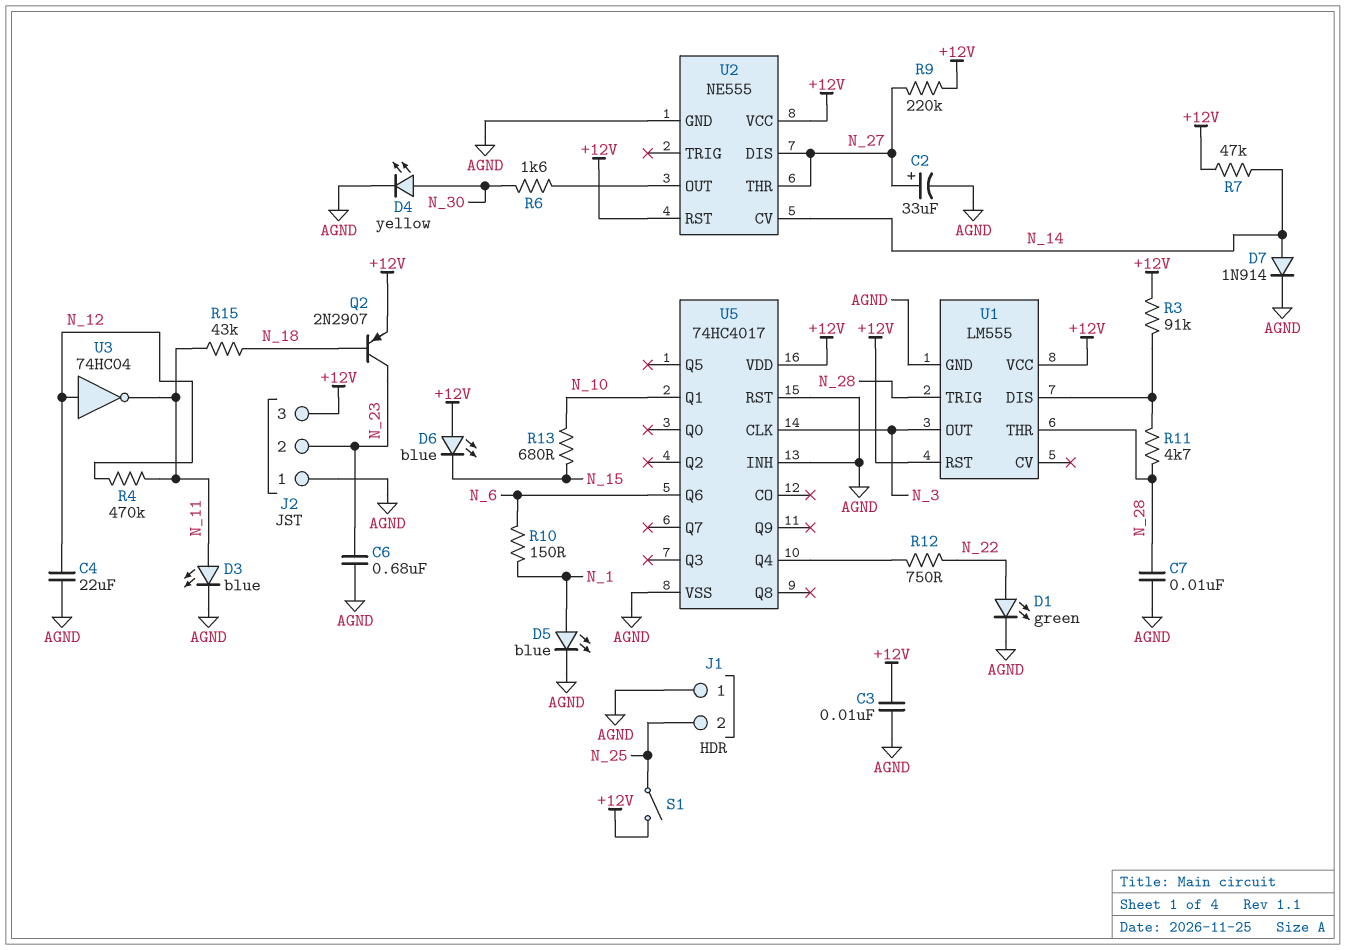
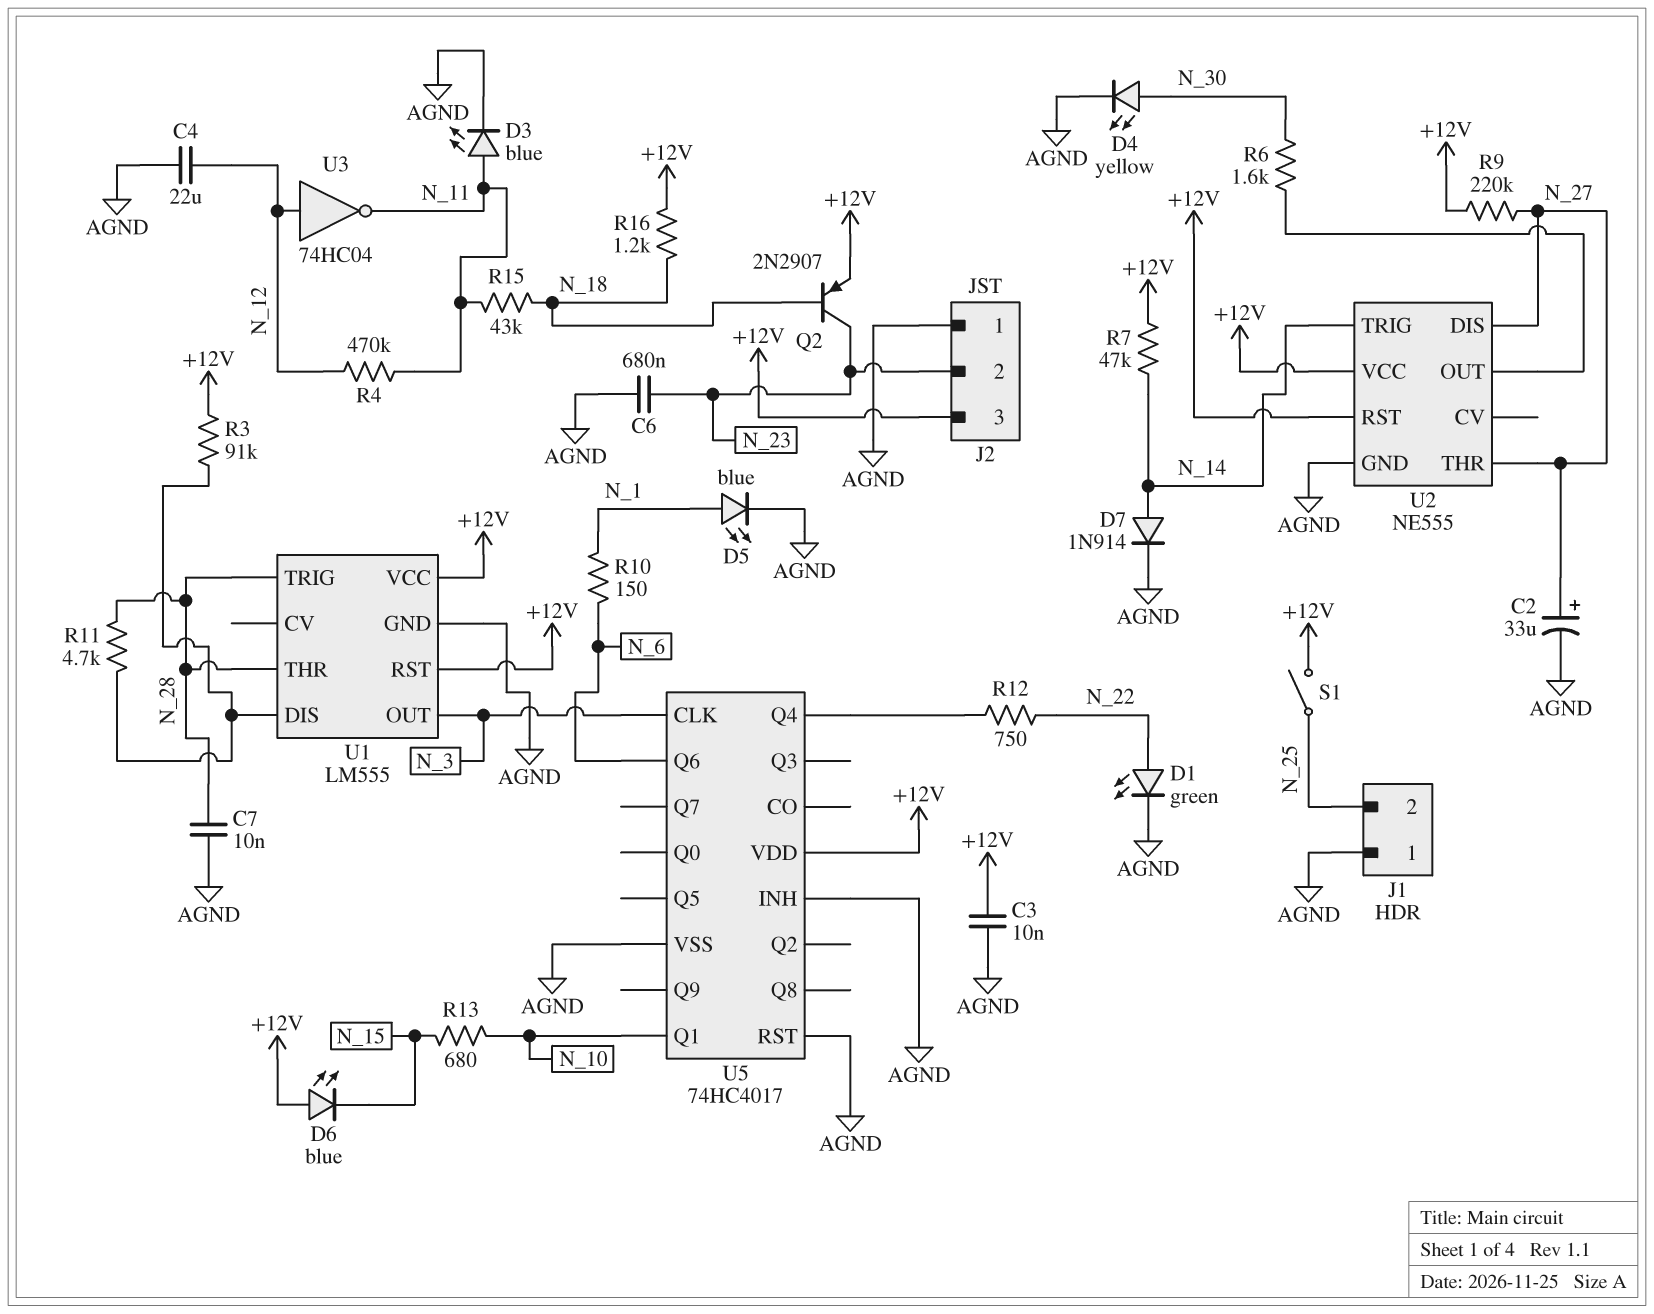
R16: none -> 1.2k (+12V, N_18)
U2 pin CV: N_14 -> none
U2 pin TRIG: none -> N_14

